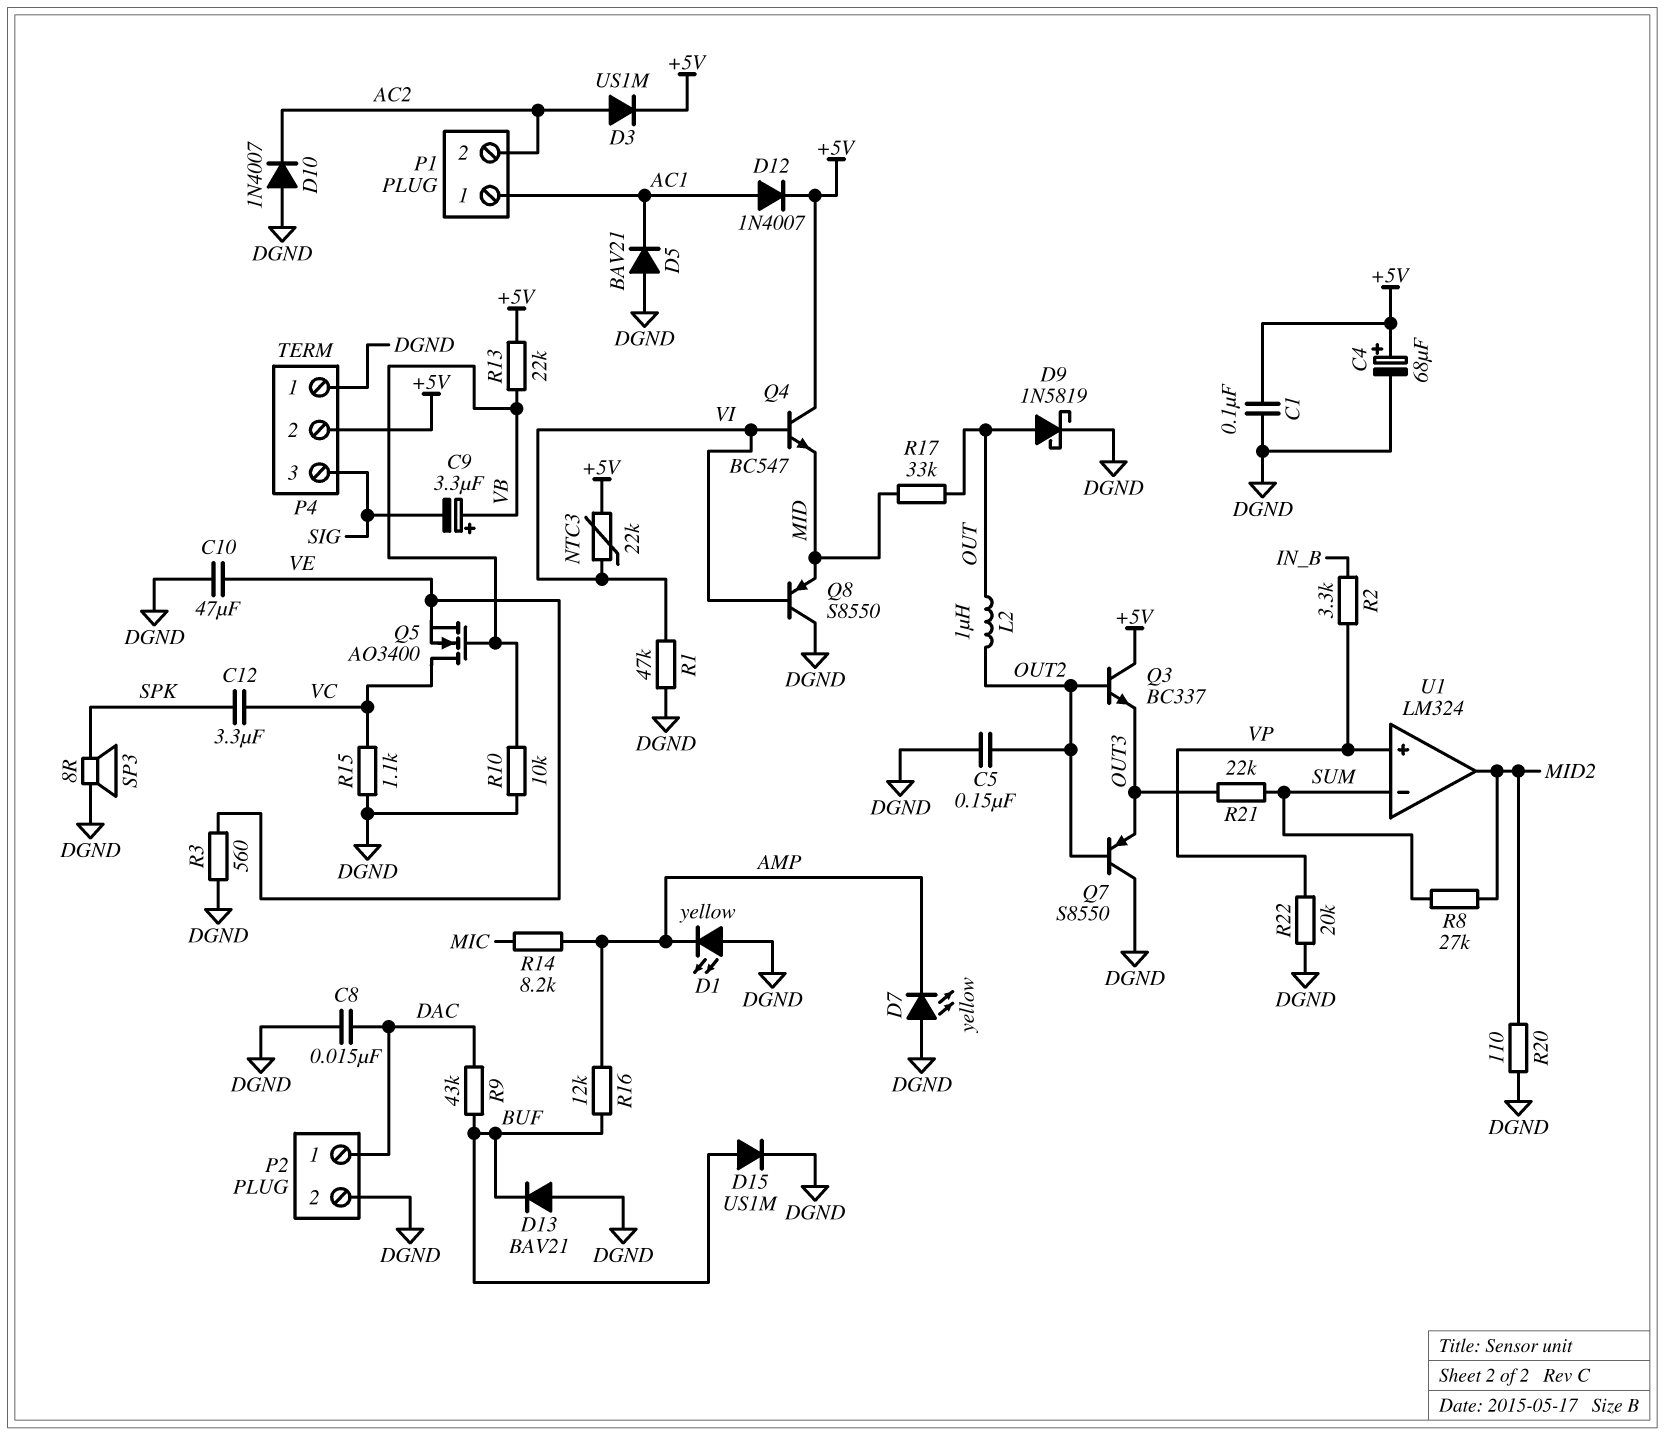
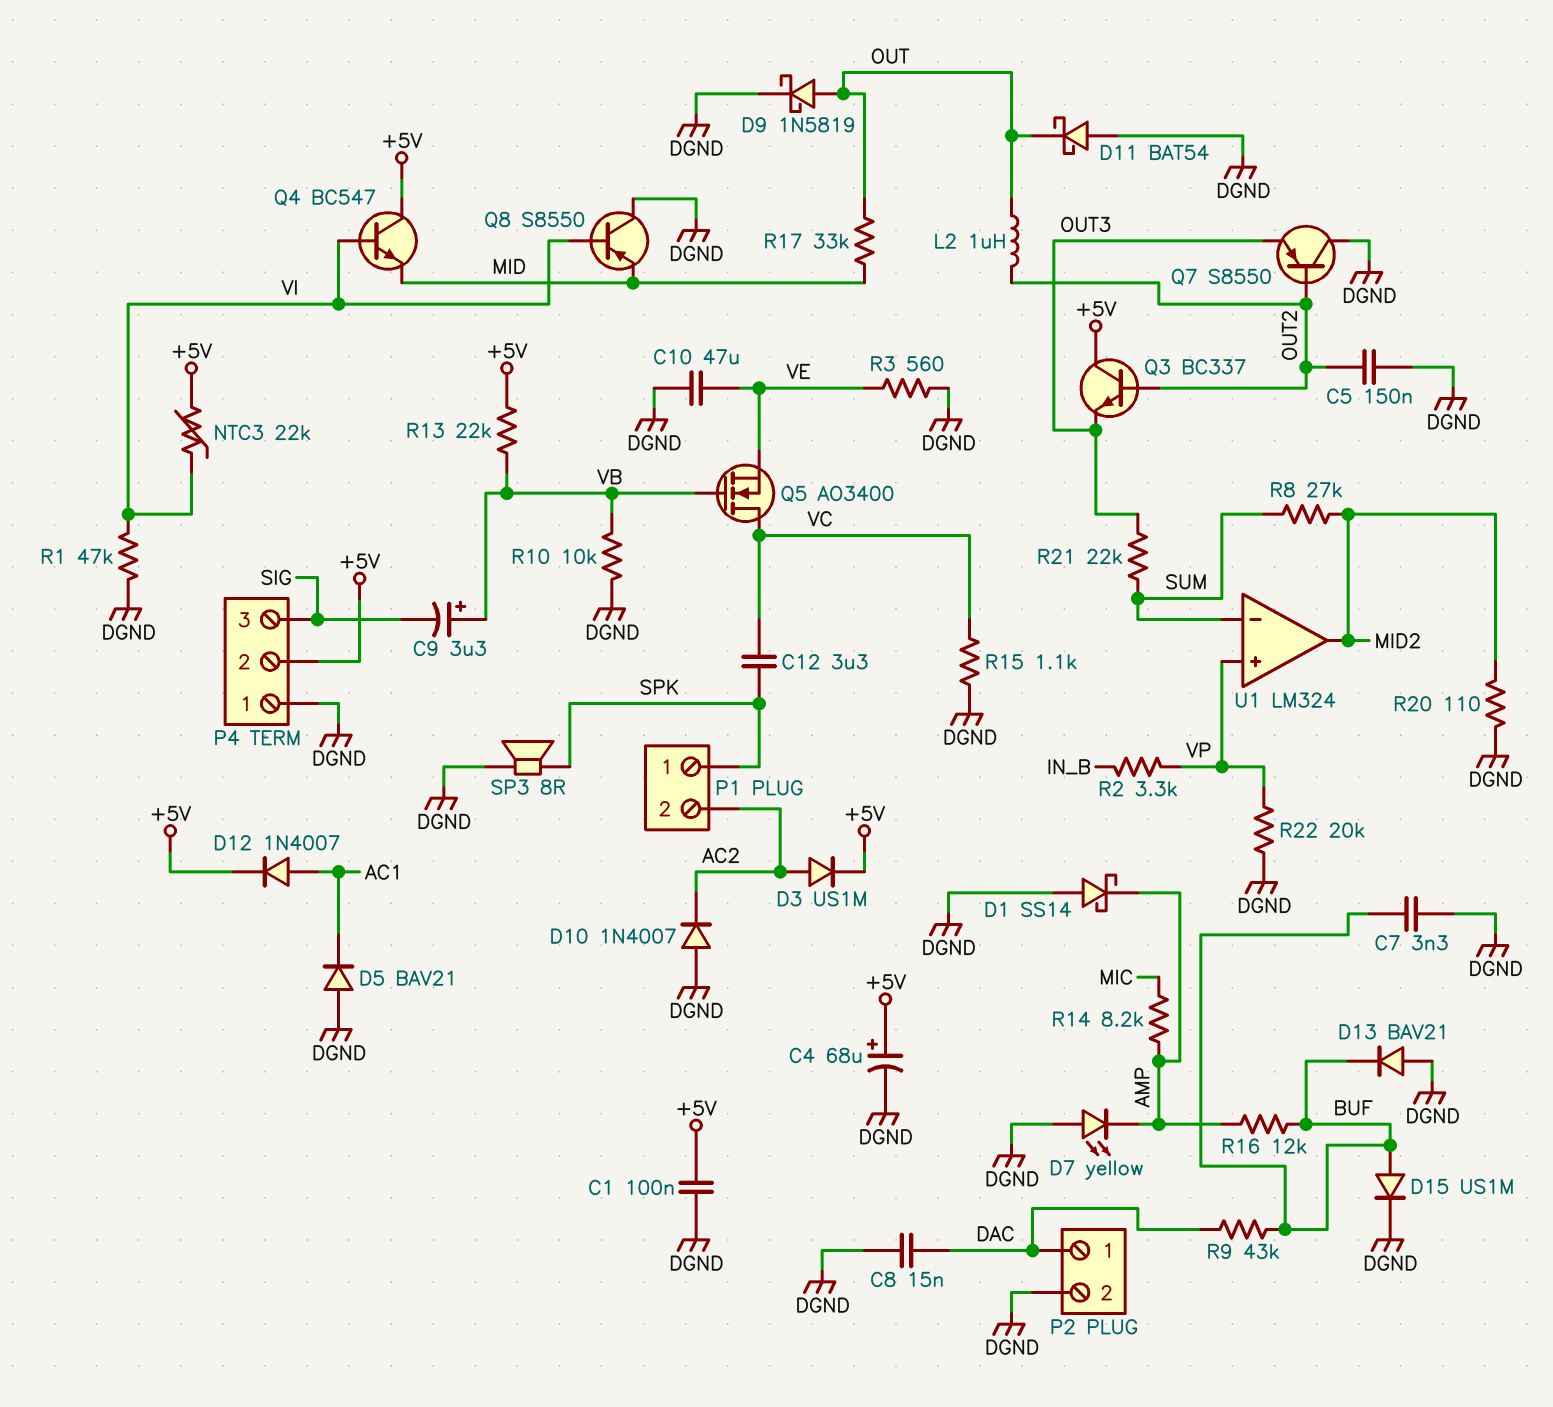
C7: none -> 3.3nF (BUF, DGND)
D1: LED yellow (A DGND, K AMP) -> schottky SS14 (A DGND, K AMP)
D11: none -> schottky BAT54 (A DGND, K OUT)
P1 pin 1: AC1 -> SPK

